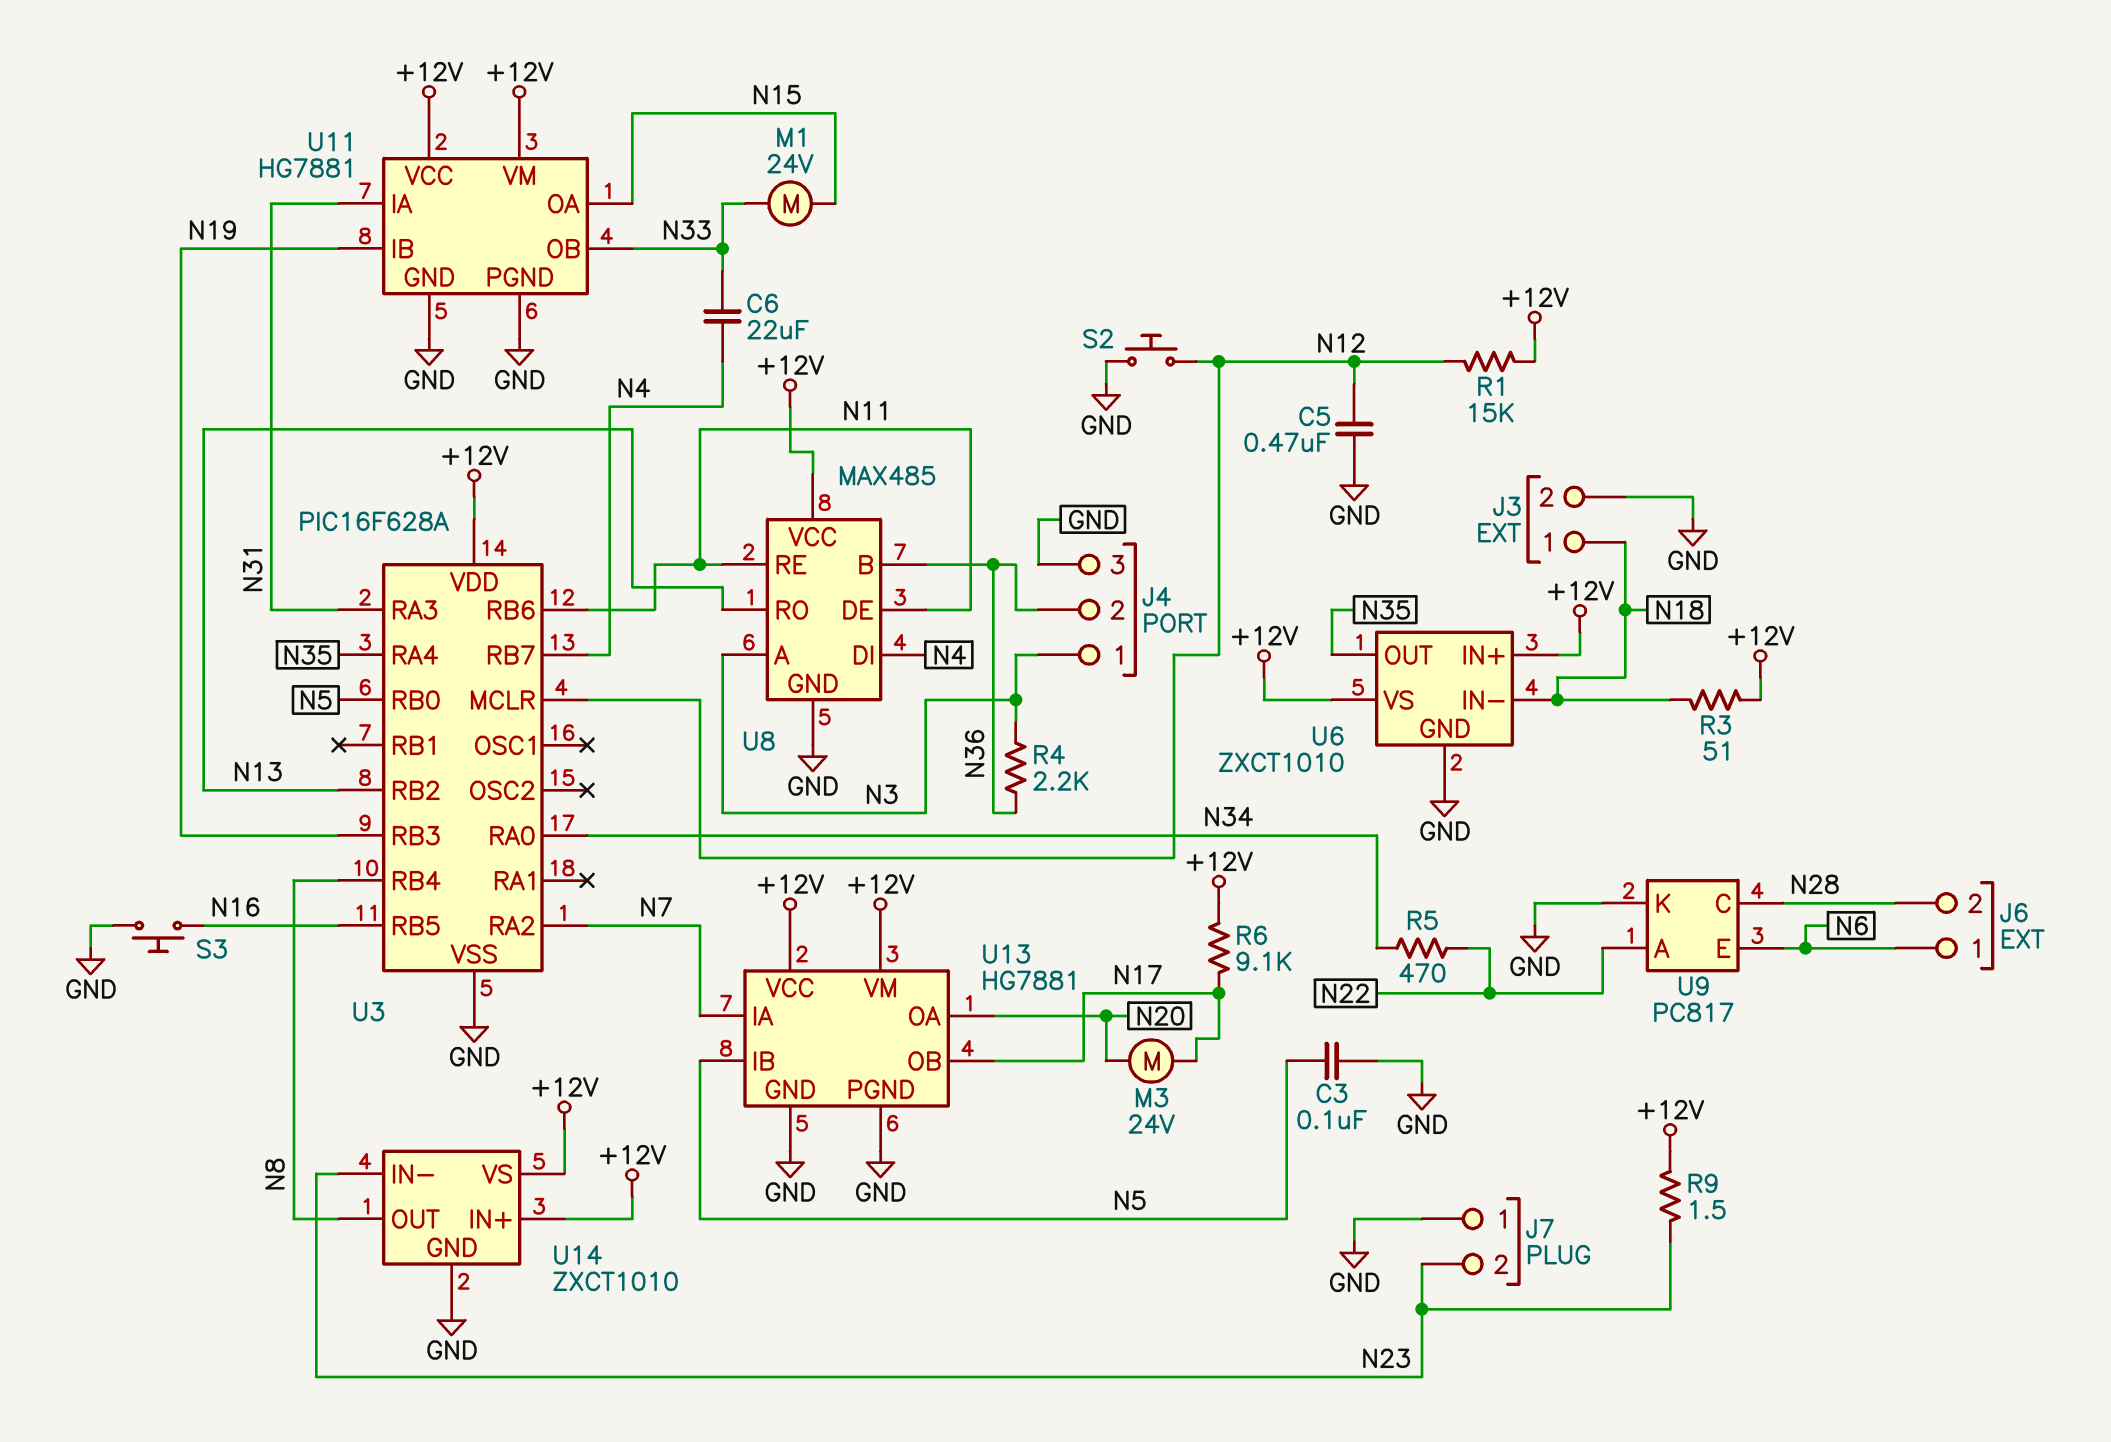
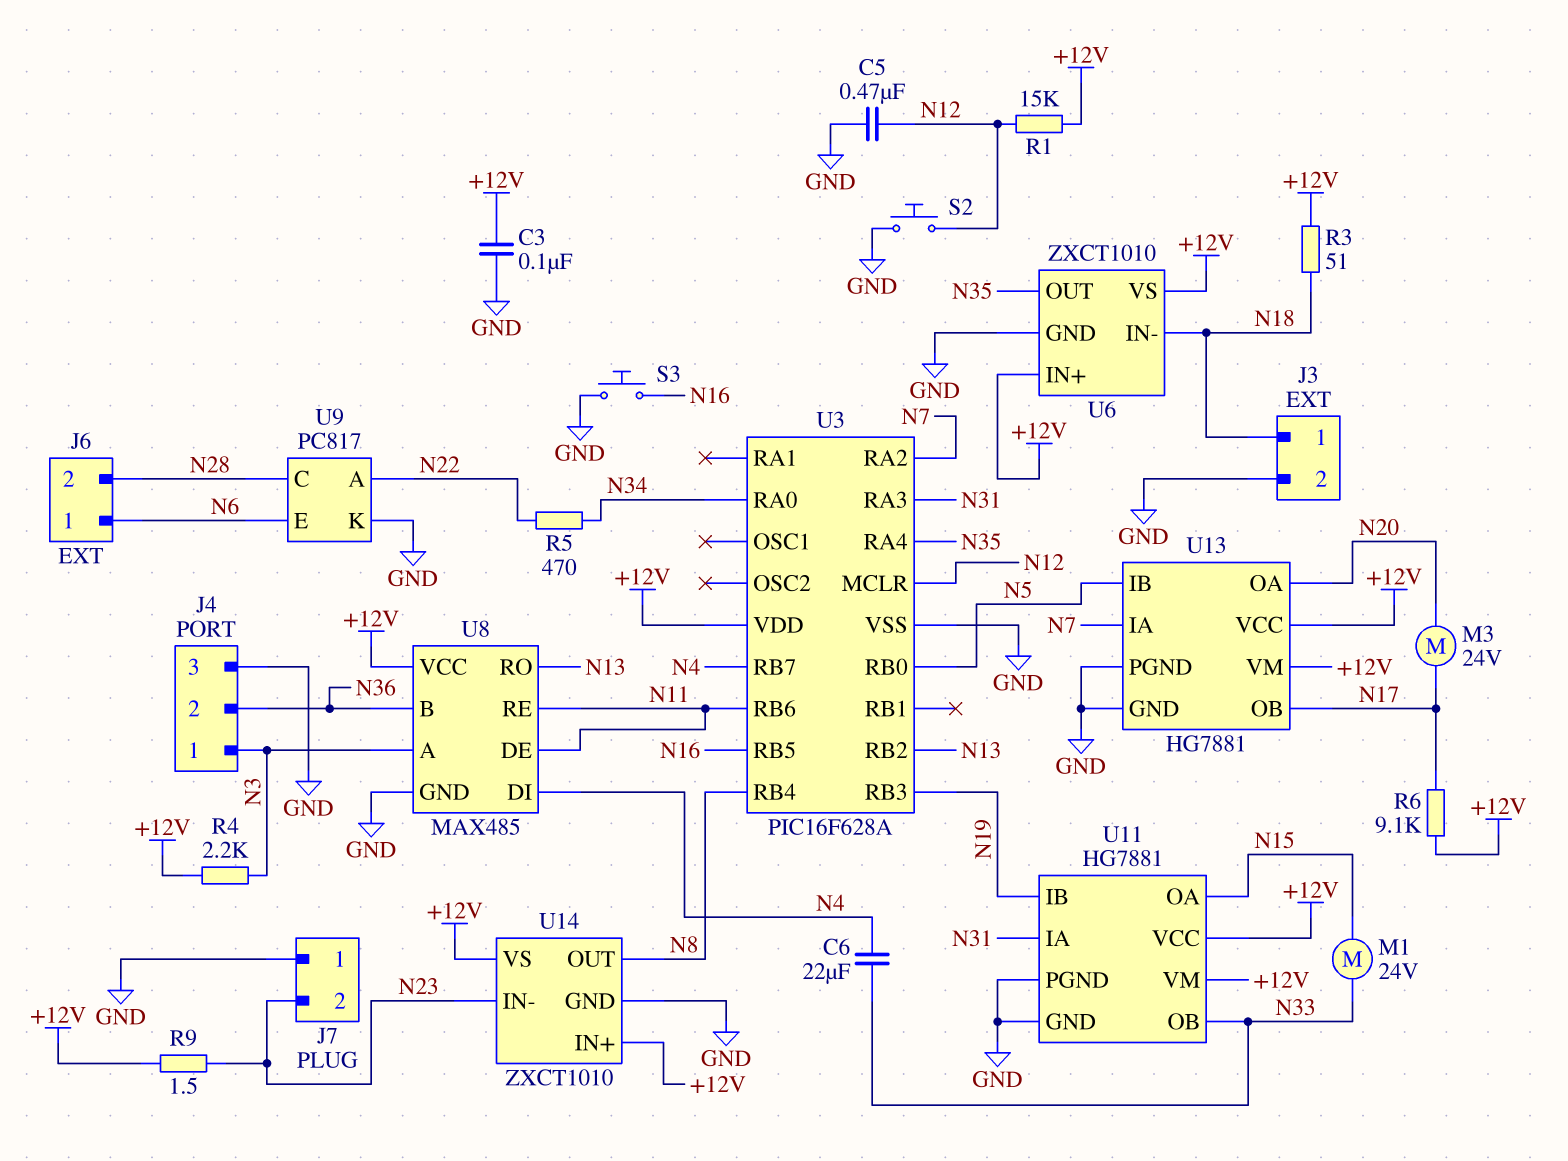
C3: 100nF (GND, N5) -> 100nF (+12V, GND)
R4: 2.2k (N3, N36) -> 2.2k (+12V, N3)

